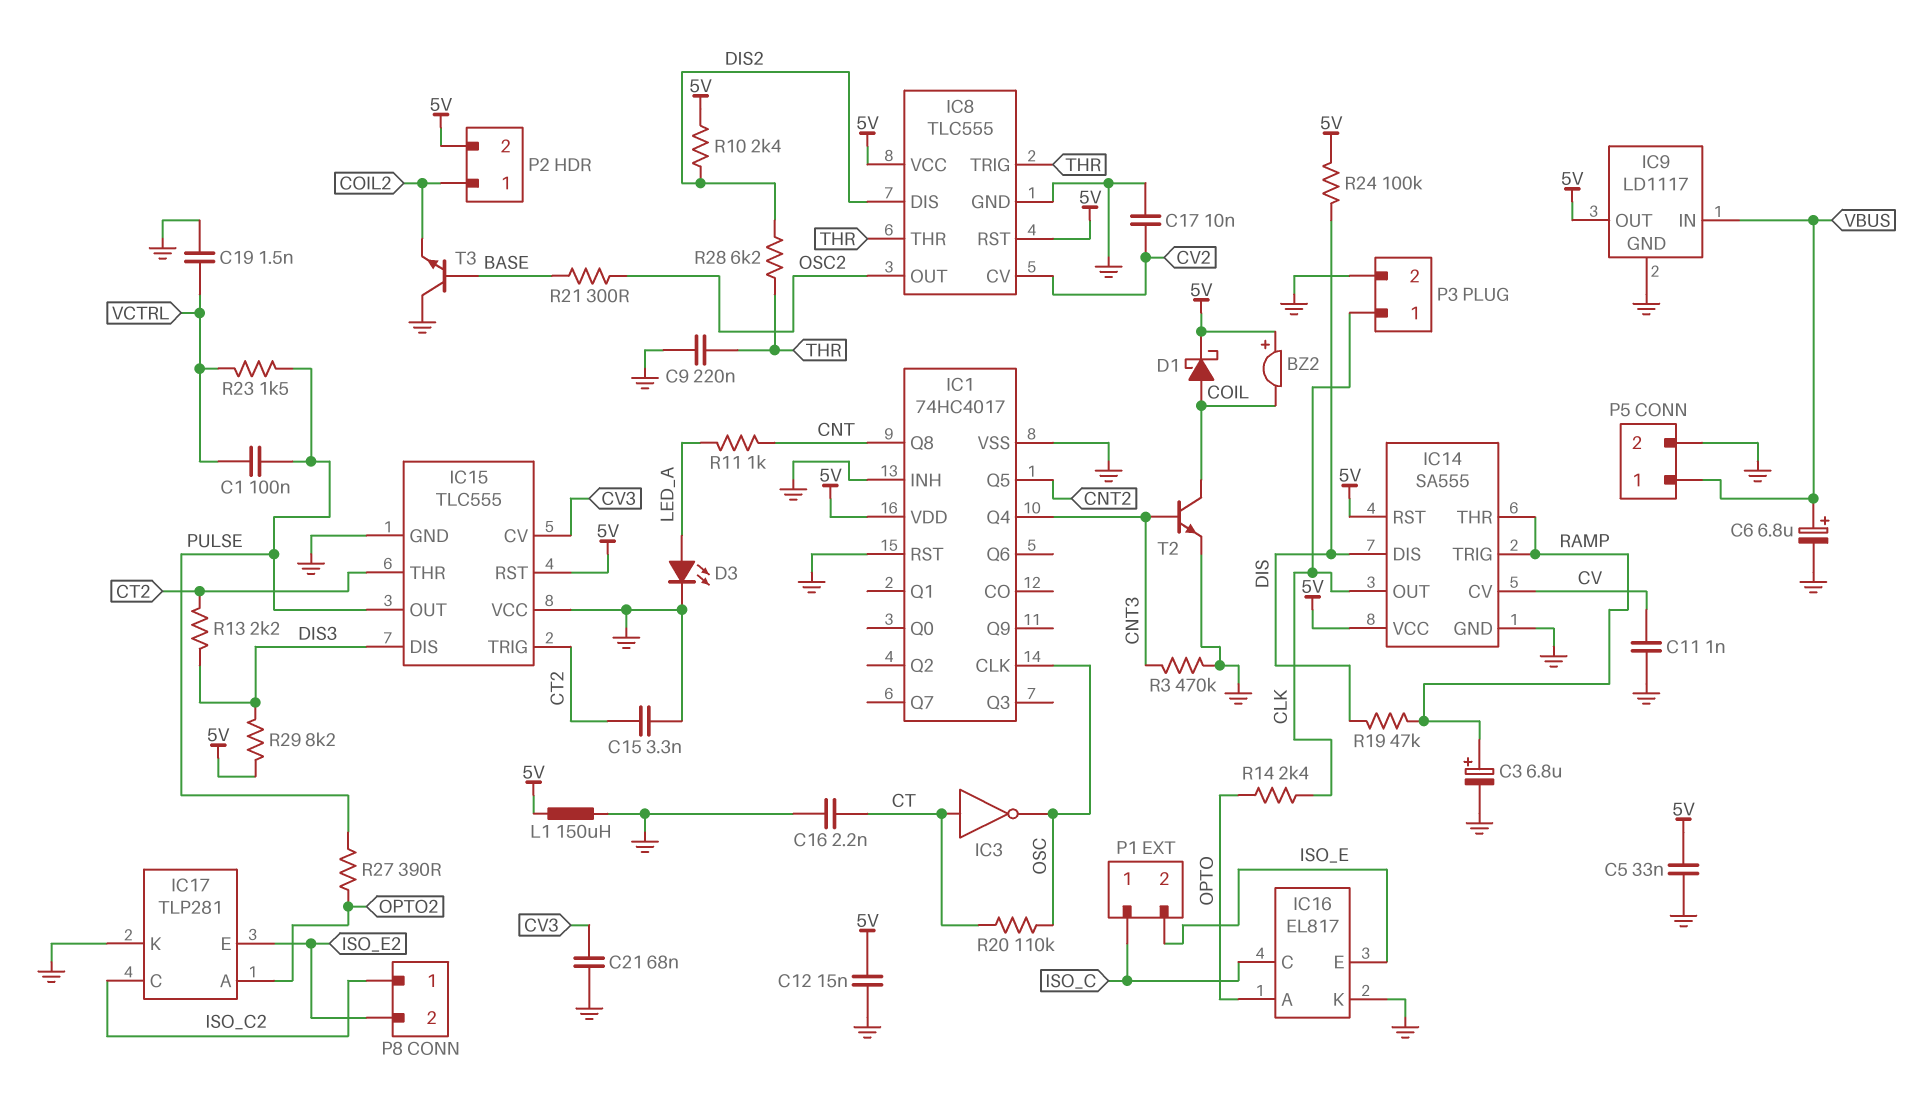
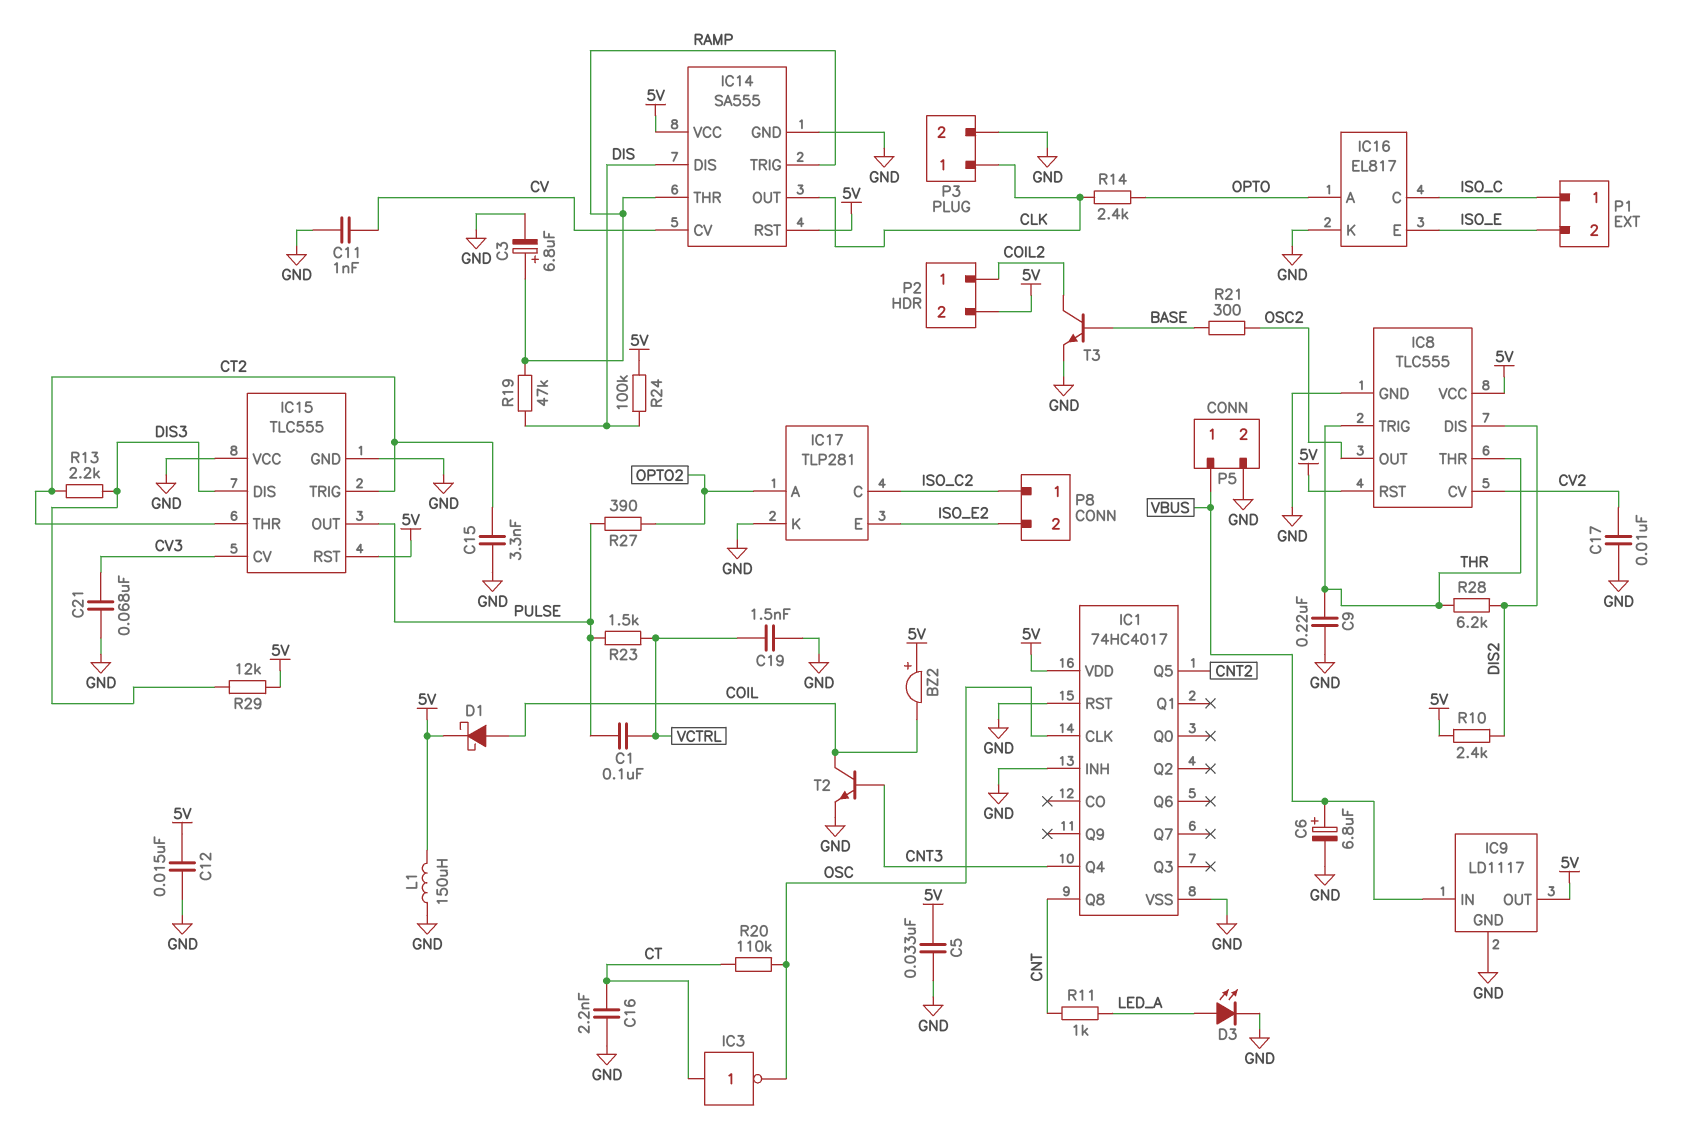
R3: 470k (CNT3, GND) -> none
R29: 8.2k (5V, DIS3) -> 12k (5V, DIS3)
T3: NPN (B BASE, C GND, E COIL2) -> NPN (B BASE, C COIL2, E GND)

